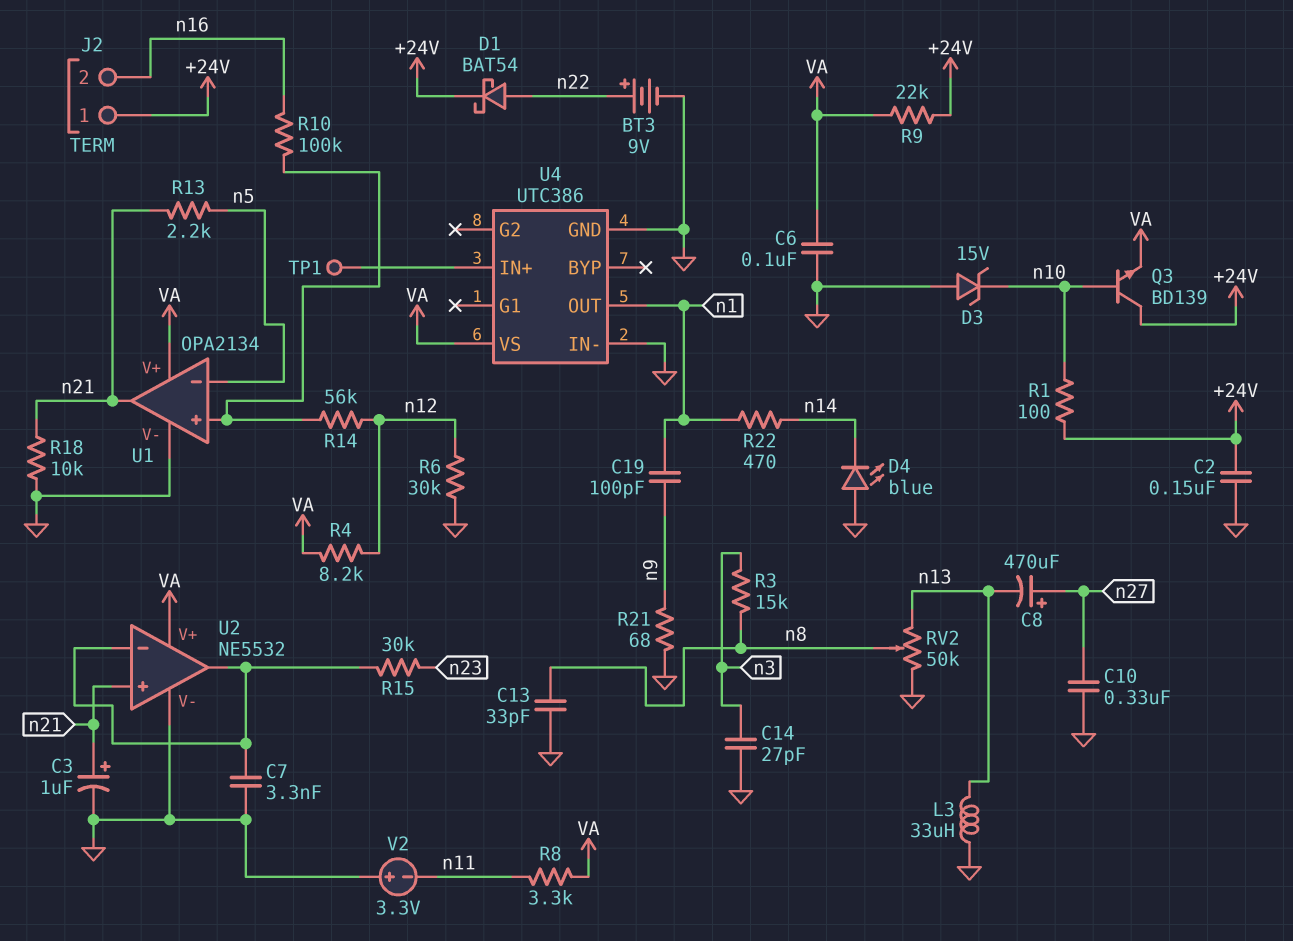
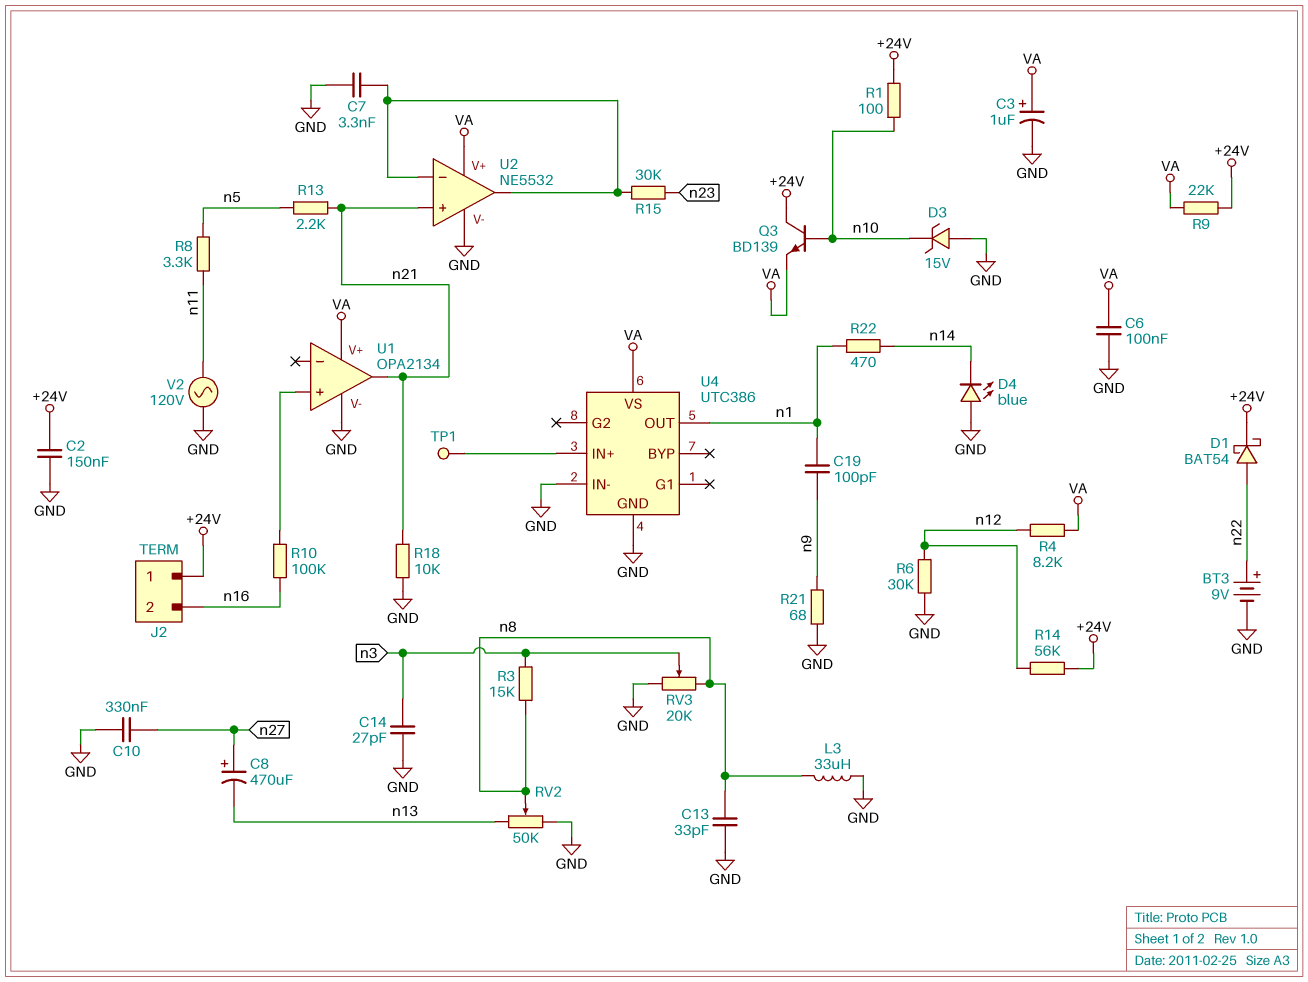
C3: 1uF (plus n21, minus GND) -> 1uF (plus VA, minus GND)
L3: 33uH (GND, n13) -> 33uH (GND, n8)
R8: 3.3k (VA, n11) -> 3.3k (n5, n11)
R14: 56k (U1/in+, n12) -> 56k (+24V, n12)
RV3: none -> 20k (GND, n8, wiper n3)
U1 pin in-: n5 -> none
V2: 3.3V (plus GND, minus n11) -> AC 120V (GND, n11)

